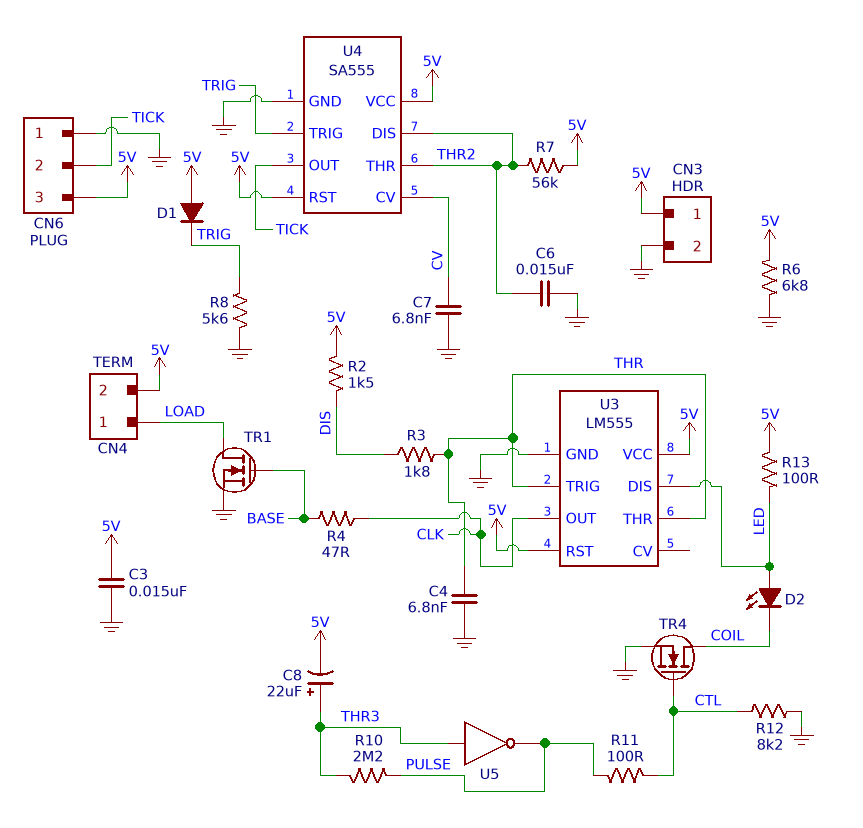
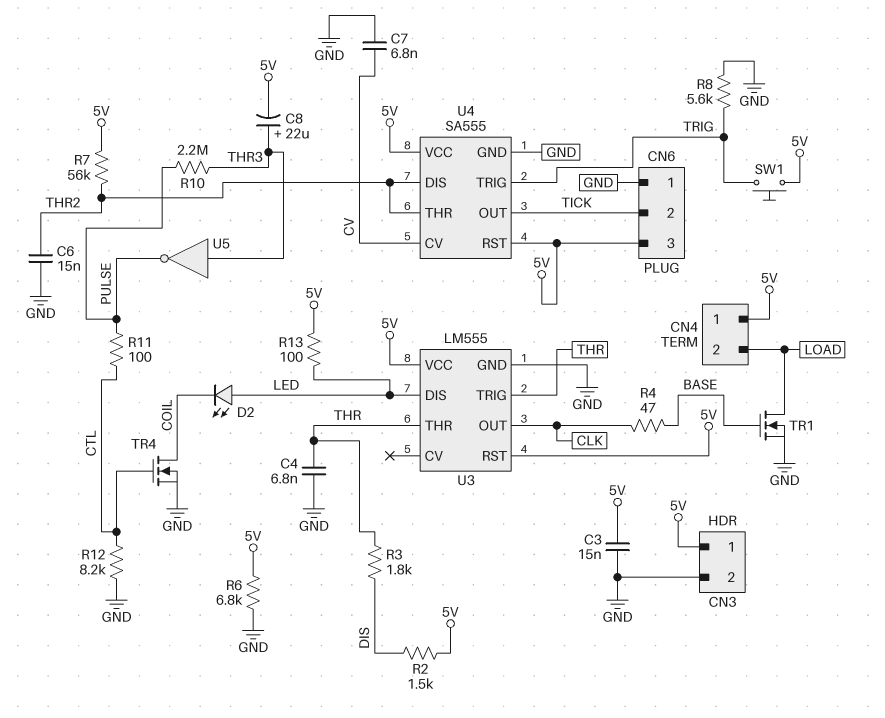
CN4 pin 1: LOAD -> 5V
CN4 pin 2: 5V -> LOAD
D1: diode (A 5V, K TRIG) -> none
SW1: none -> button (5V, TRIG)

